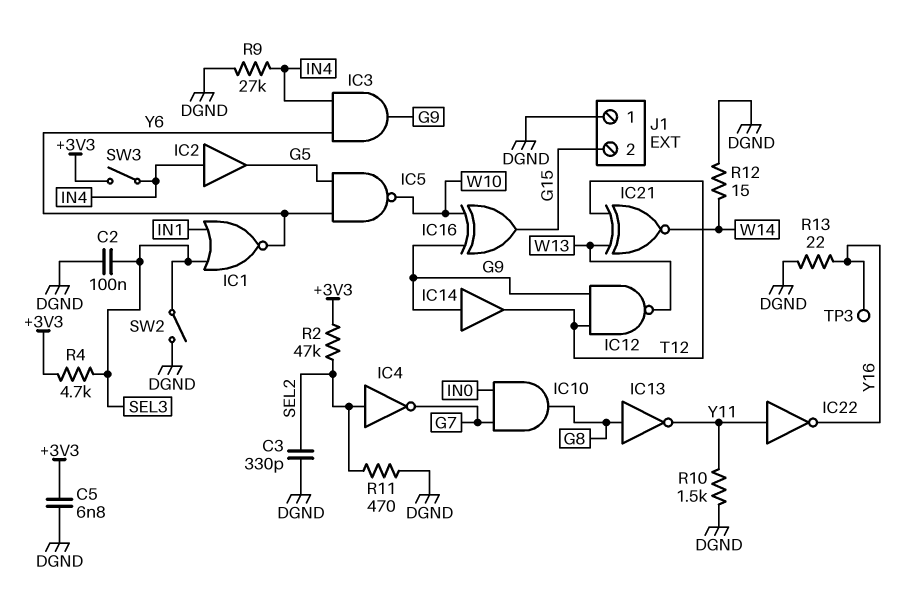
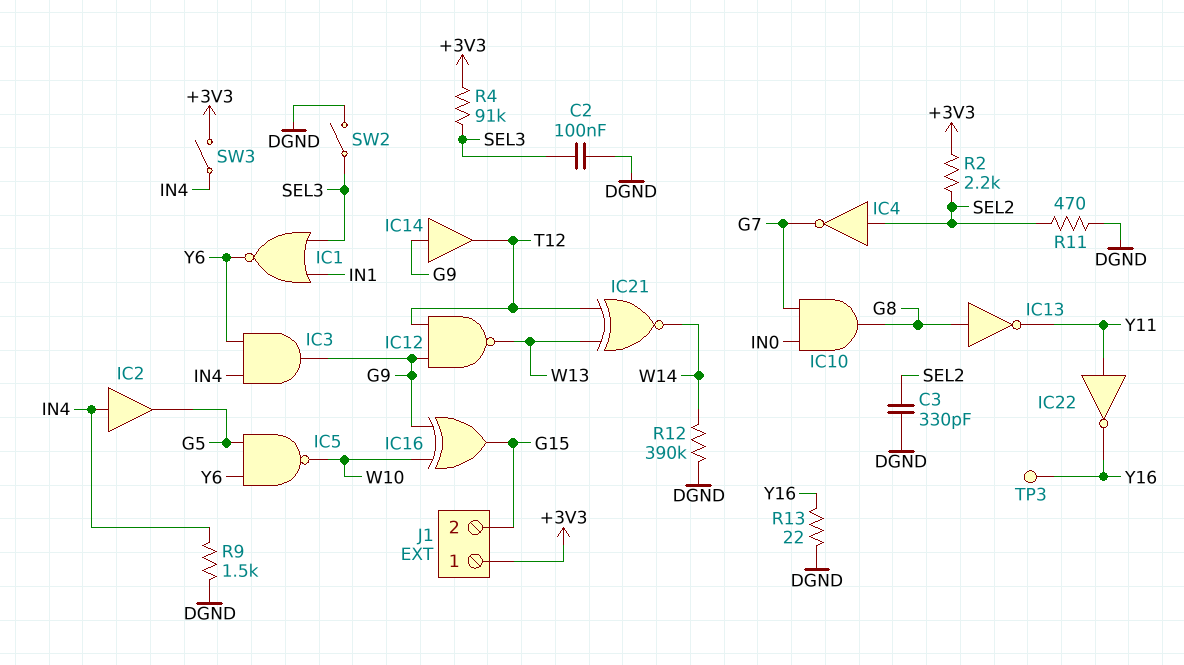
C5: 6.8nF (+3V3, DGND) -> none
J1 pin 1: DGND -> +3V3
R2: 47k (+3V3, SEL2) -> 2.2k (+3V3, SEL2)
R4: 4.7k (+3V3, SEL3) -> 91k (+3V3, SEL3)
R9: 27k (DGND, IN4) -> 1.5k (DGND, IN4)
R10: 1.5k (DGND, Y11) -> none
R12: 15 (DGND, W14) -> 390k (DGND, W14)

